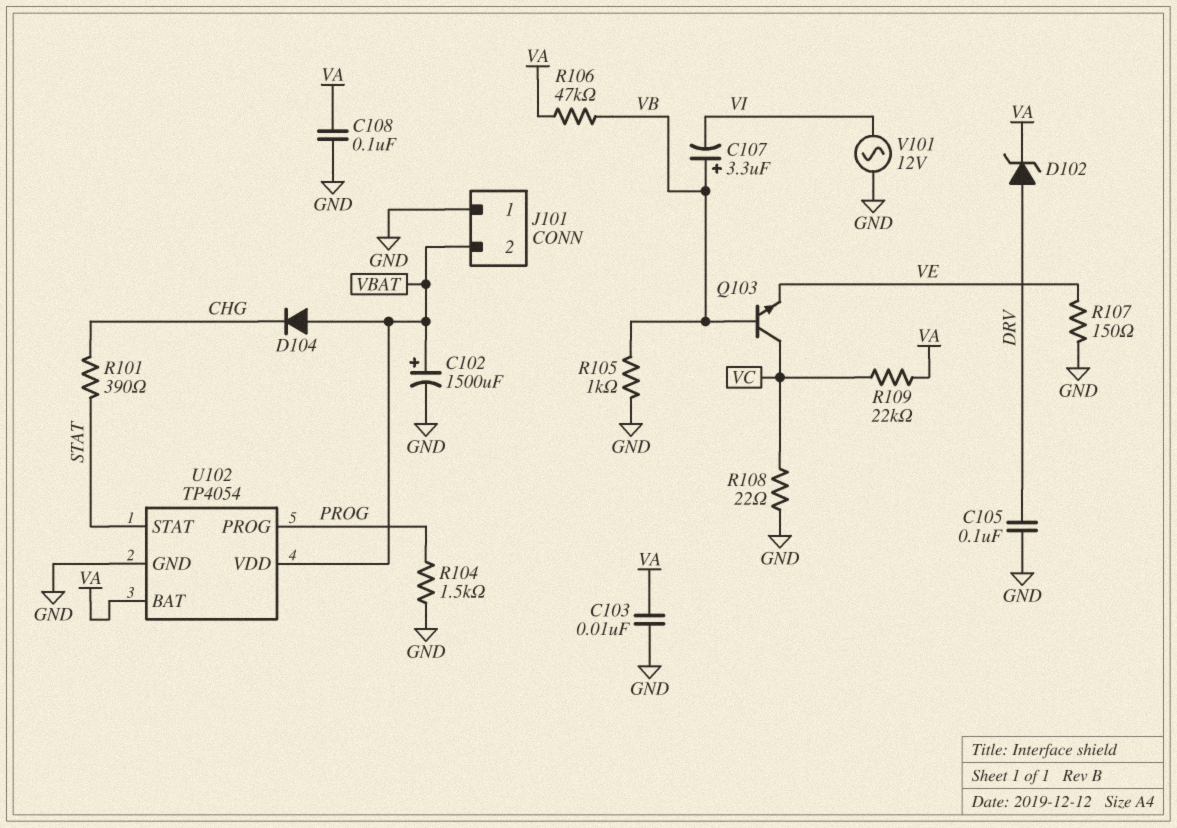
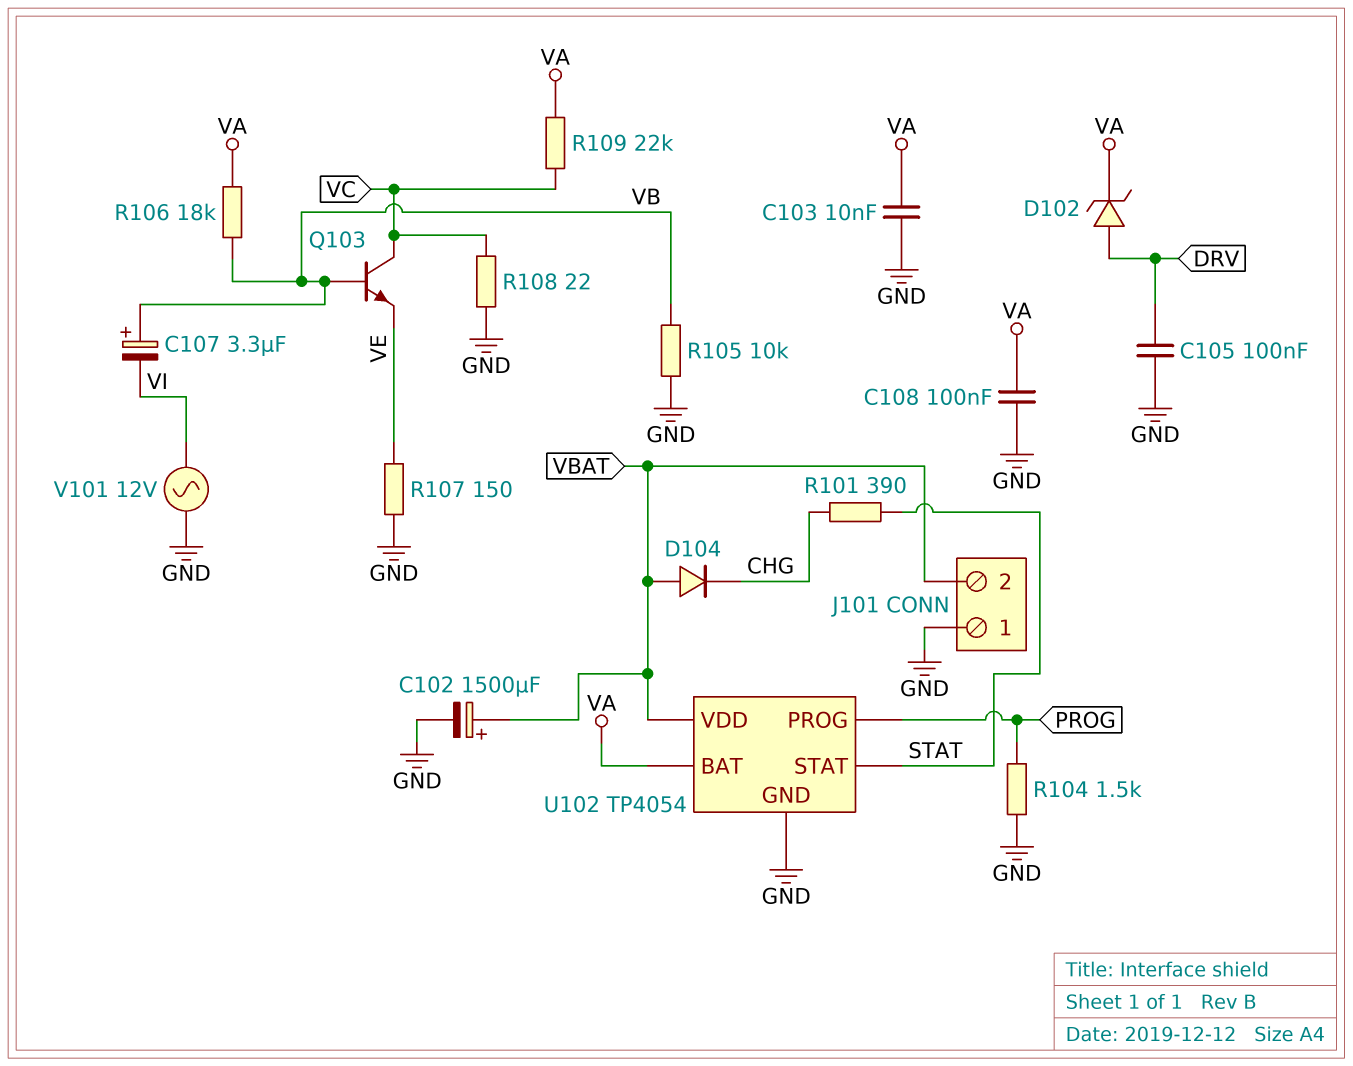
R105: 1k (GND, VB) -> 10k (GND, VB)
R106: 47k (VA, VB) -> 18k (VA, VB)

